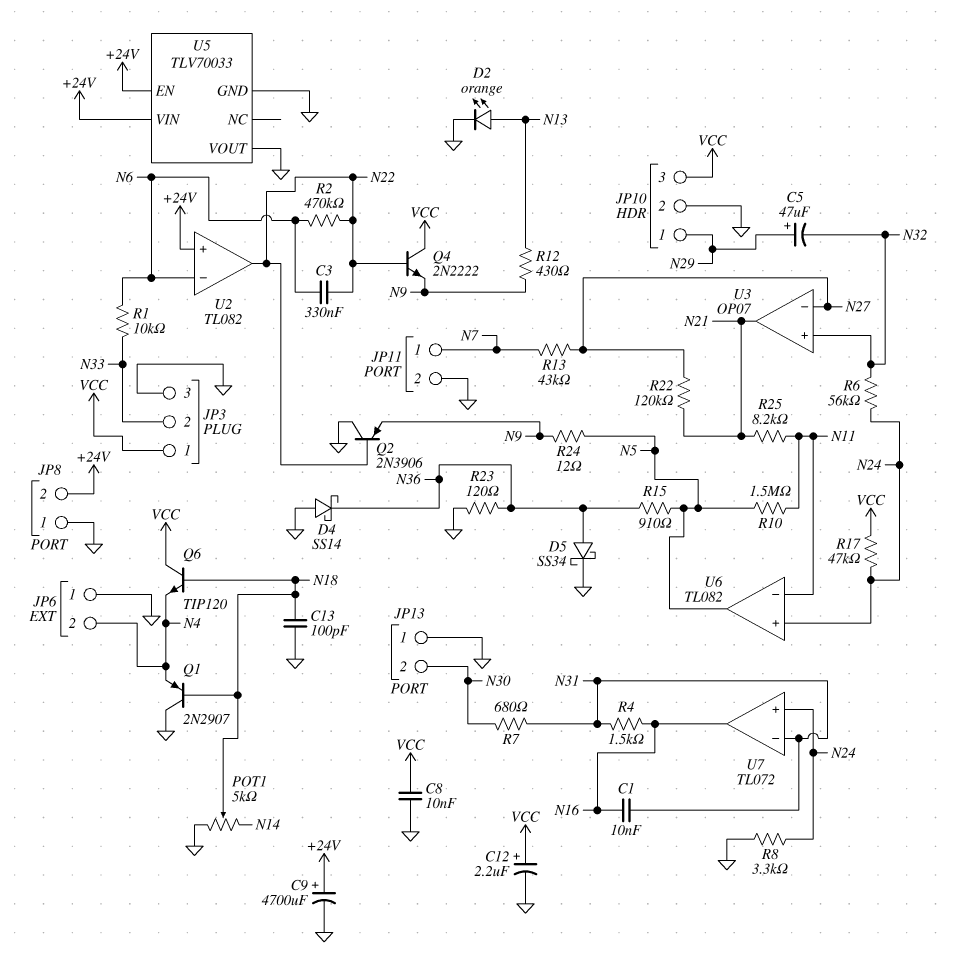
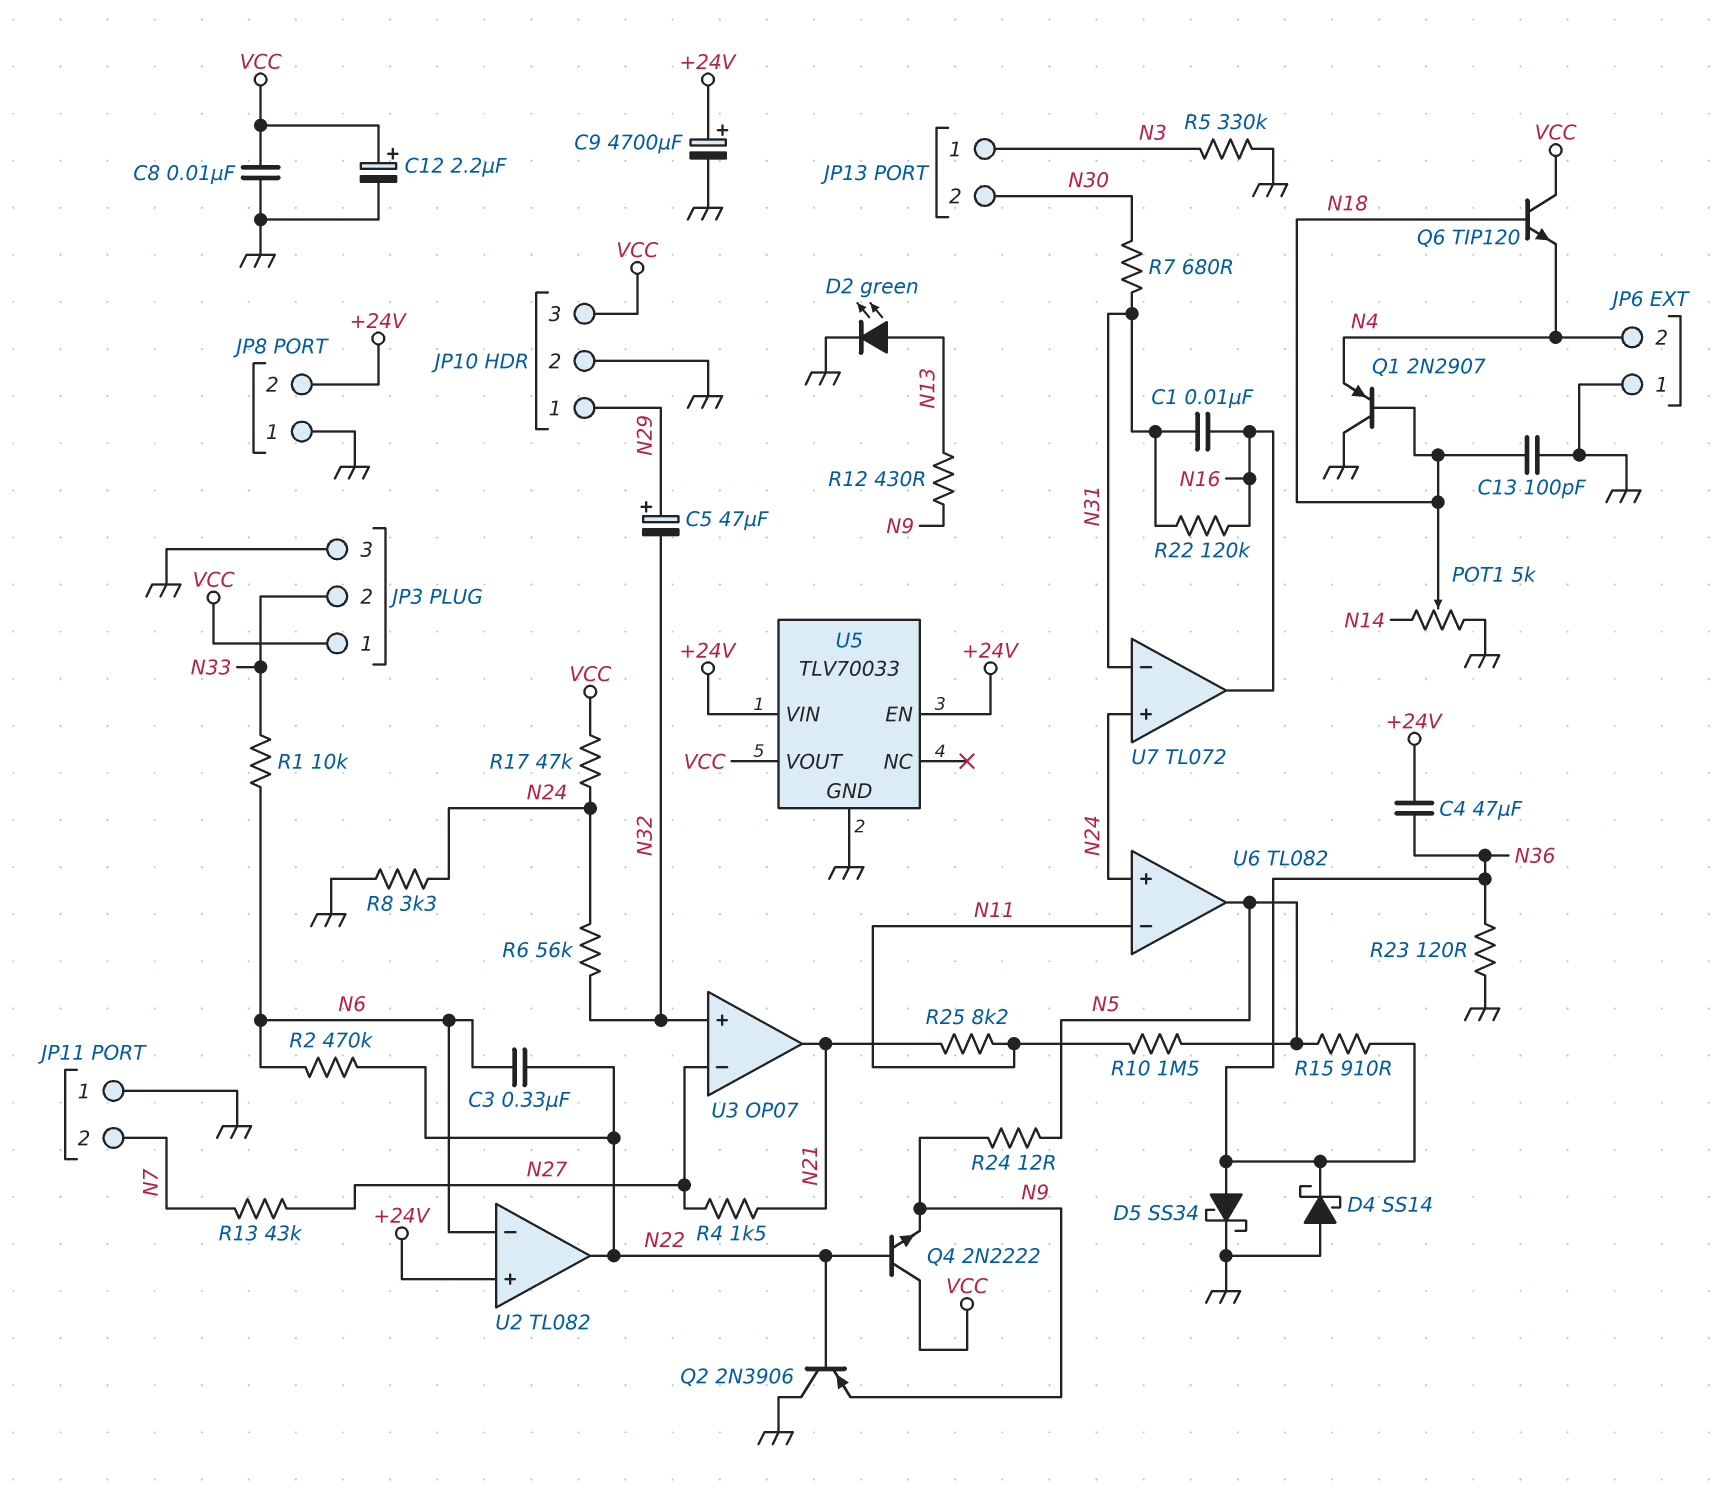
C4: none -> 47uF (+24V, N36)
D2: LED orange (A N13, K GND) -> LED green (A N13, K GND)
JP11 pin 1: N7 -> GND
JP11 pin 2: GND -> N7
JP13 pin 1: GND -> N3
R4: 1.5k (N16, N31) -> 1.5k (N21, N27)
R5: none -> 330k (GND, N3)
R22: 120k (N21, N27) -> 120k (N16, N31)
U5 pin VOUT: GND -> VCC

